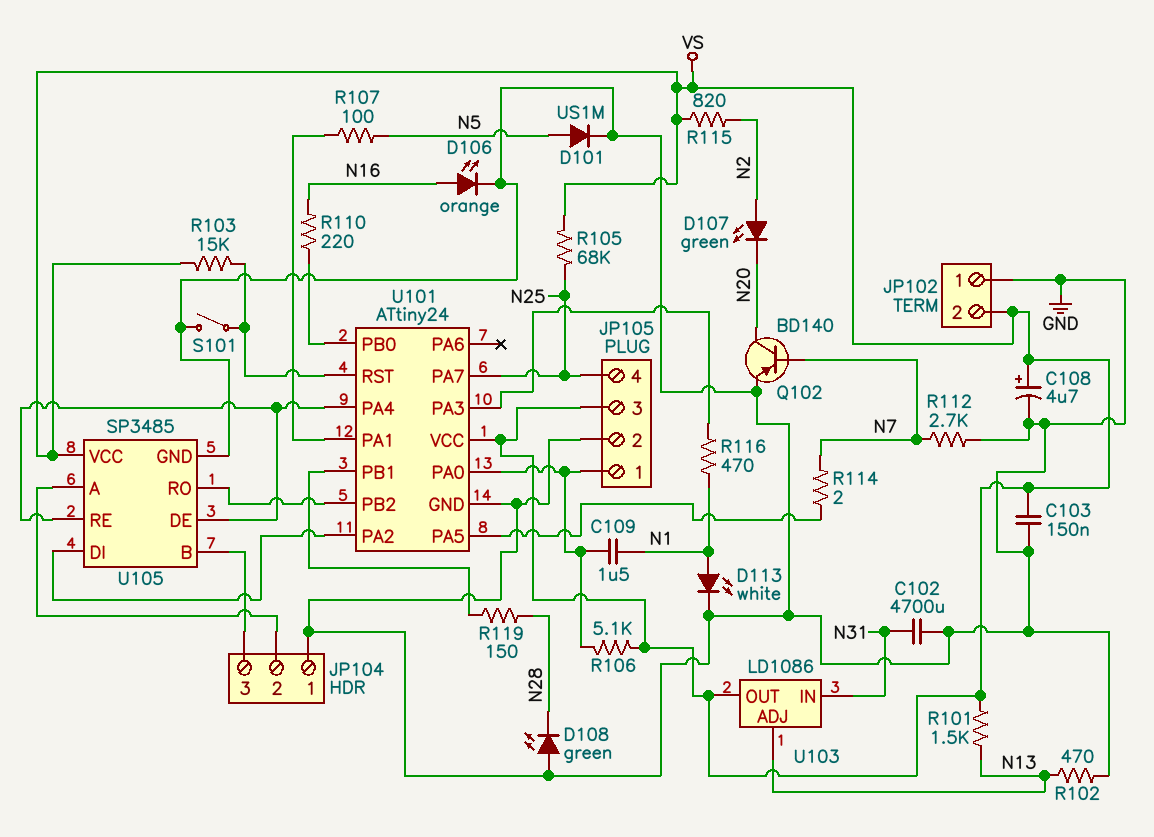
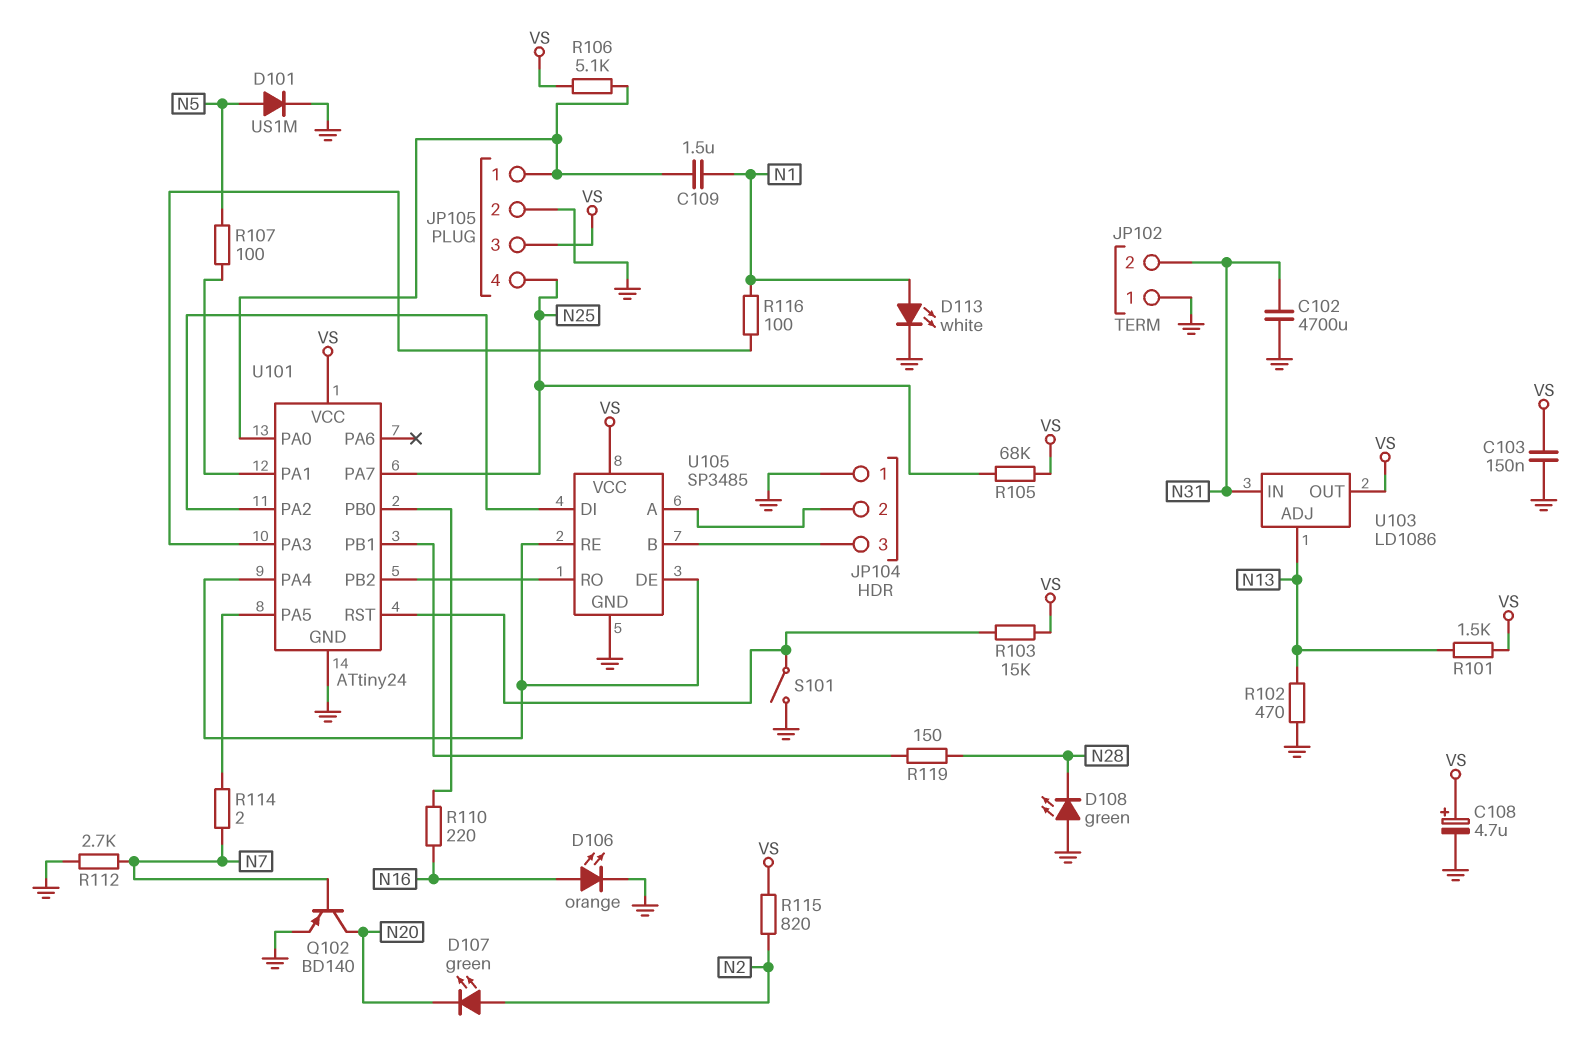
JP102 pin 2: VS -> N31
R116: 470 (N1, U101/PA3) -> 100 (N1, U101/PA3)

